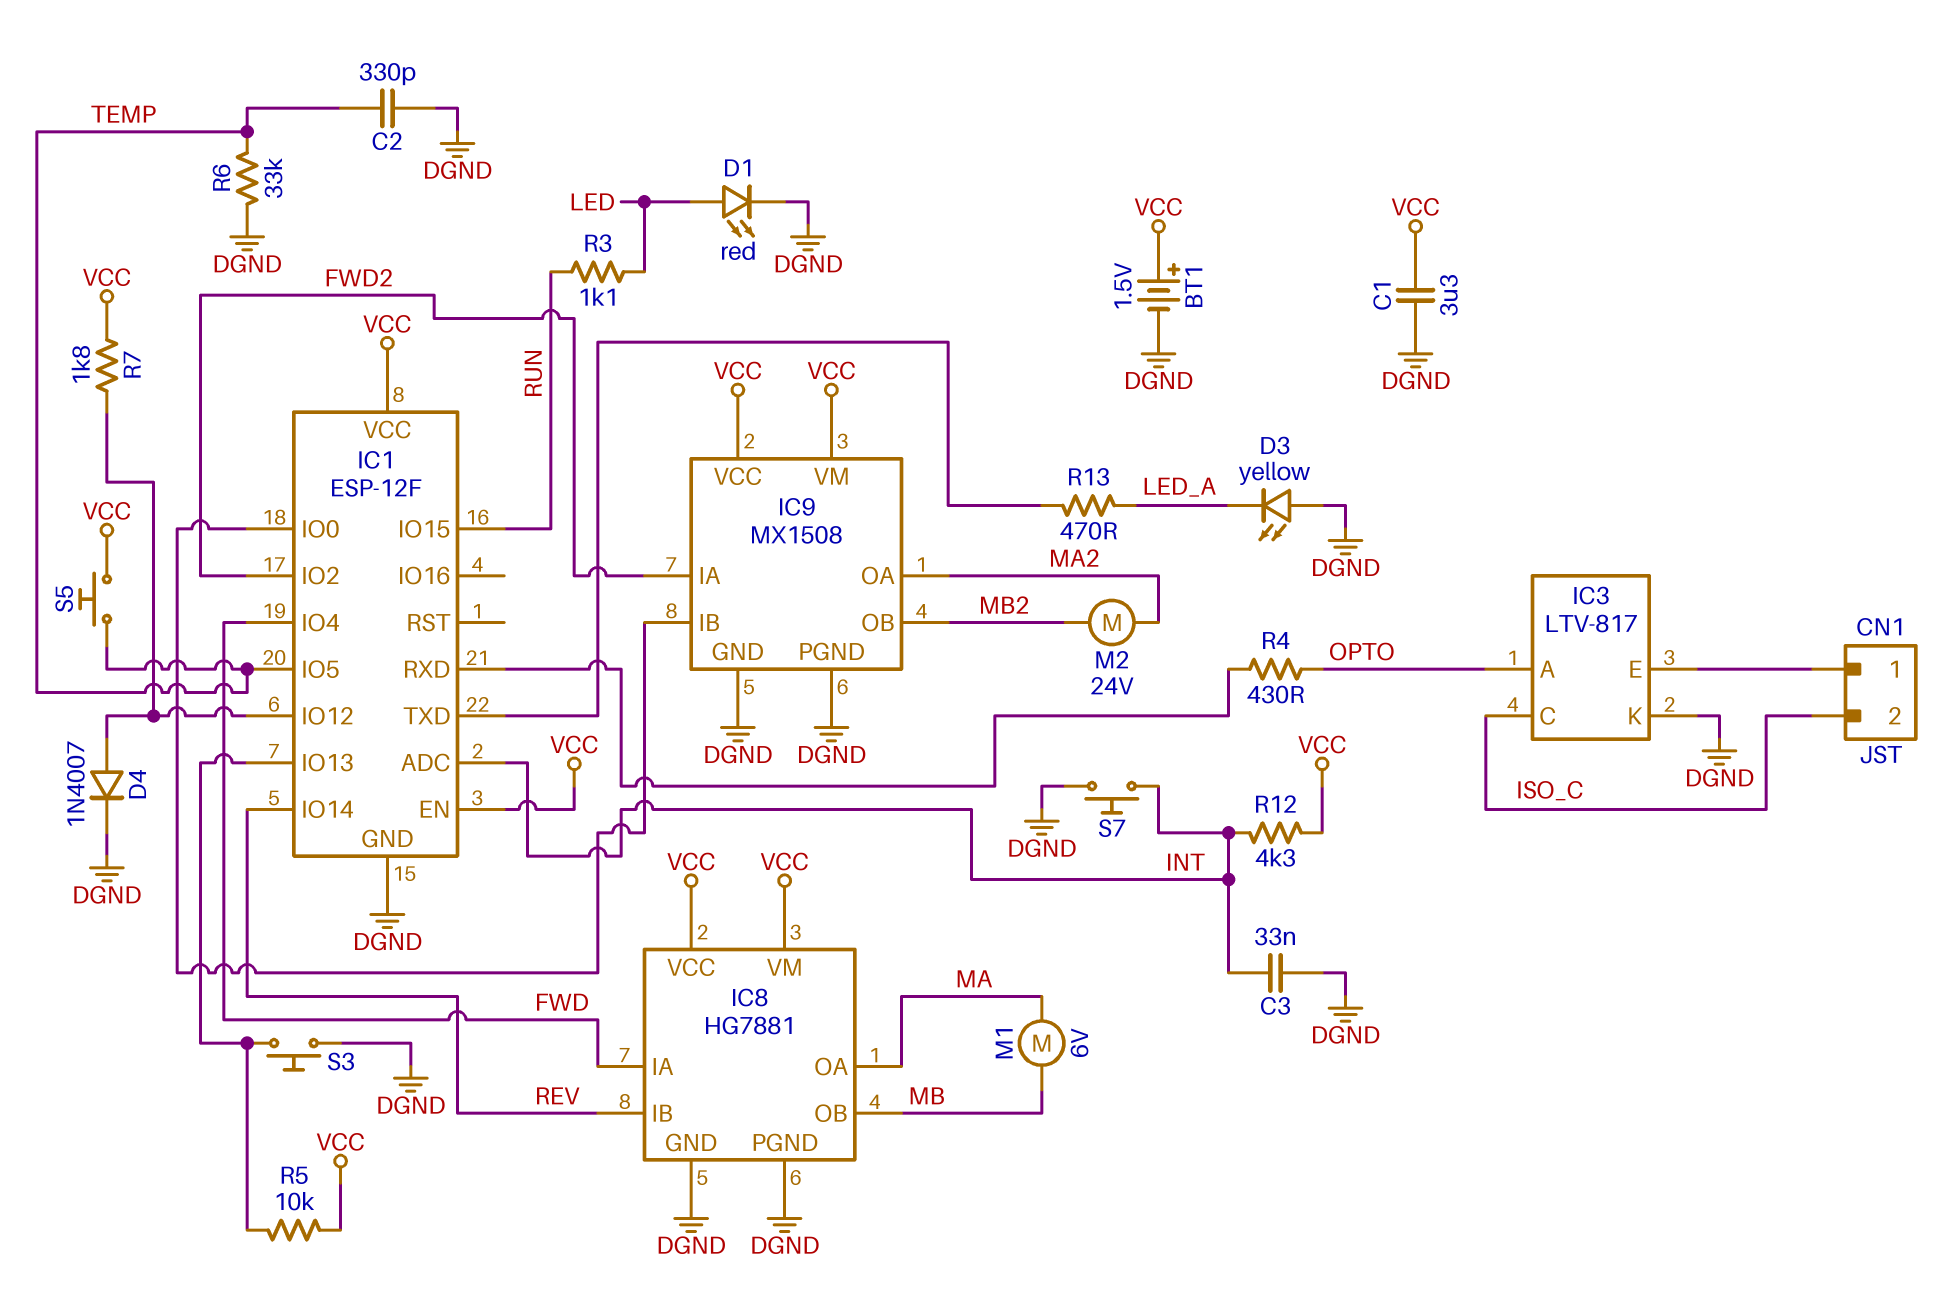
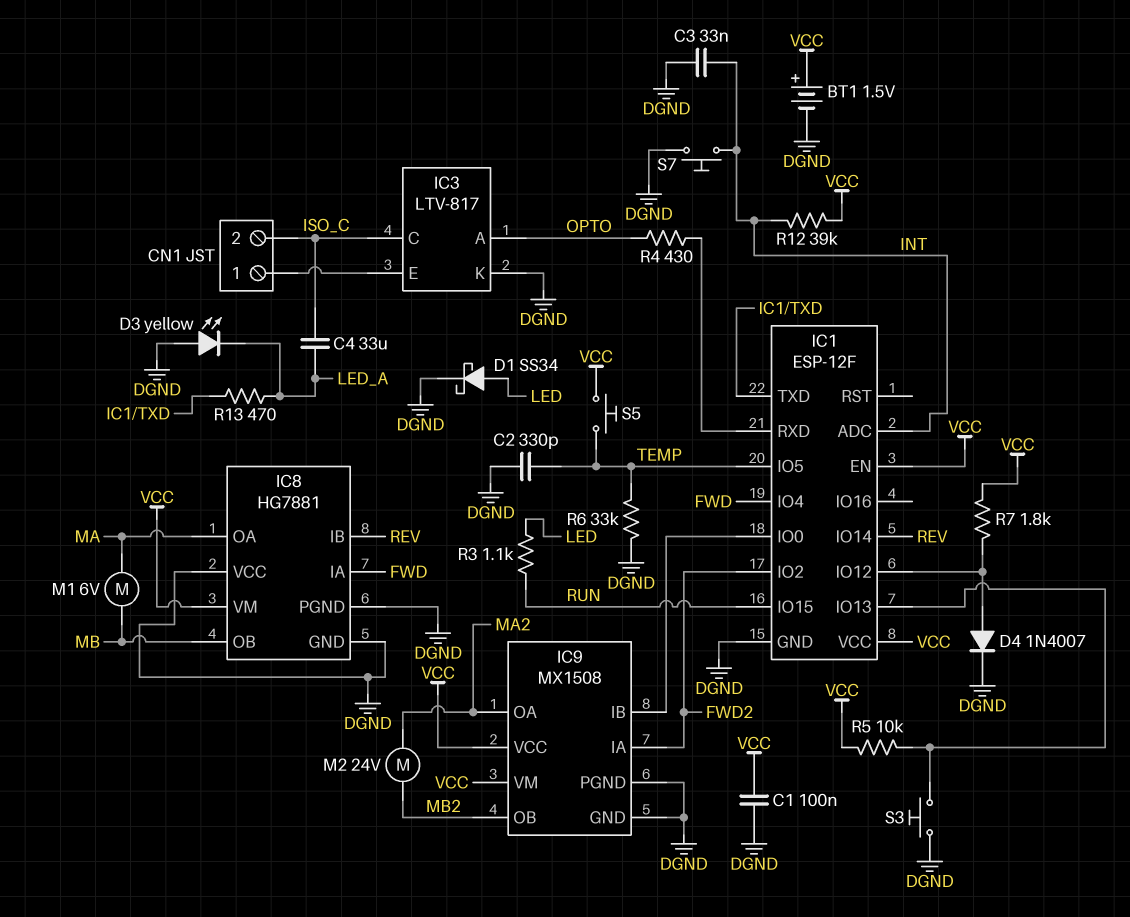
C1: 3.3uF (DGND, VCC) -> 100nF (DGND, VCC)
C4: none -> 33uF (ISO_C, LED_A)
D1: LED red (A LED, K DGND) -> schottky SS34 (A LED, K DGND)
IC8 pin VCC: VCC -> DGND
R12: 4.3k (INT, VCC) -> 39k (INT, VCC)

